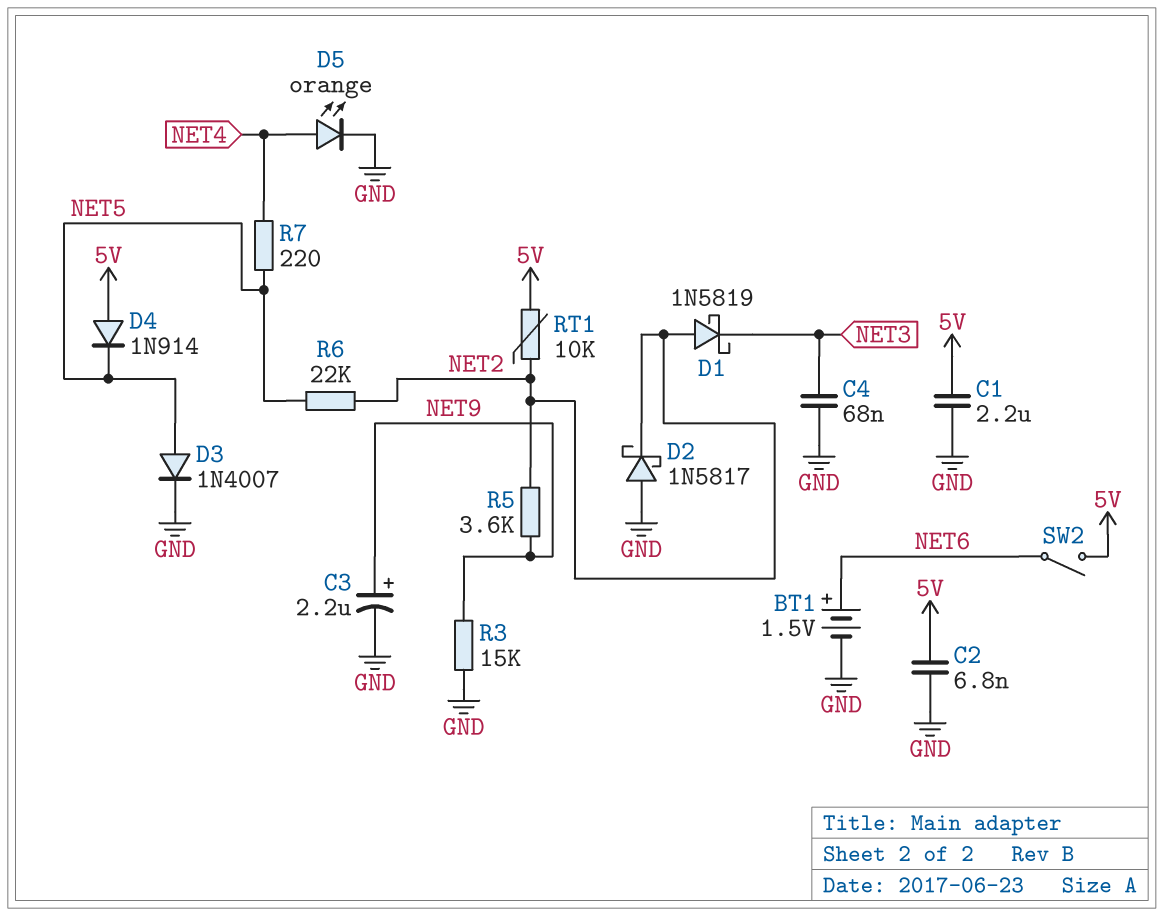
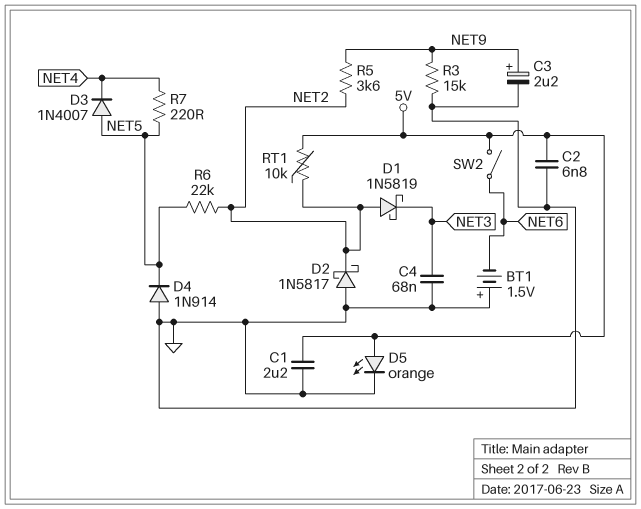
BT1: 1.5V (plus NET6, minus GND) -> 1.5V (plus GND, minus NET6)
D3: diode 1N4007 (A NET5, K GND) -> diode 1N4007 (A NET5, K NET4)
D4: diode 1N914 (A 5V, K NET5) -> diode 1N914 (A GND, K NET5)
D5: LED orange (A NET4, K GND) -> LED orange (A 5V, K GND)

